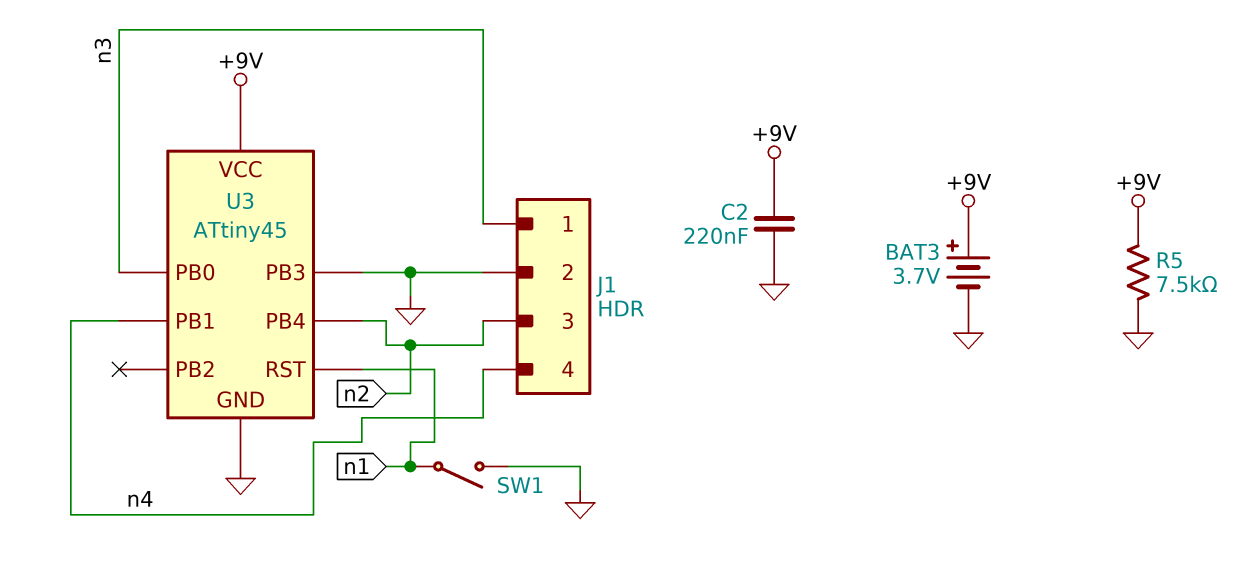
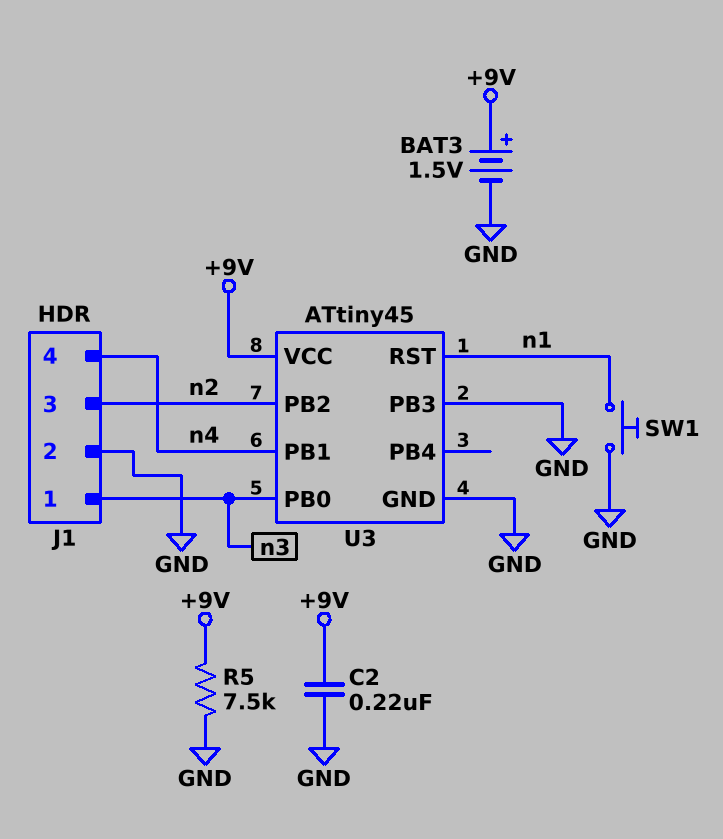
BAT3: 3.7V (plus +9V, minus GND) -> 1.5V (plus +9V, minus GND)
SW1: switch (GND, n1) -> button (GND, n1)
U3 pin PB2: none -> n2
U3 pin PB4: n2 -> none

